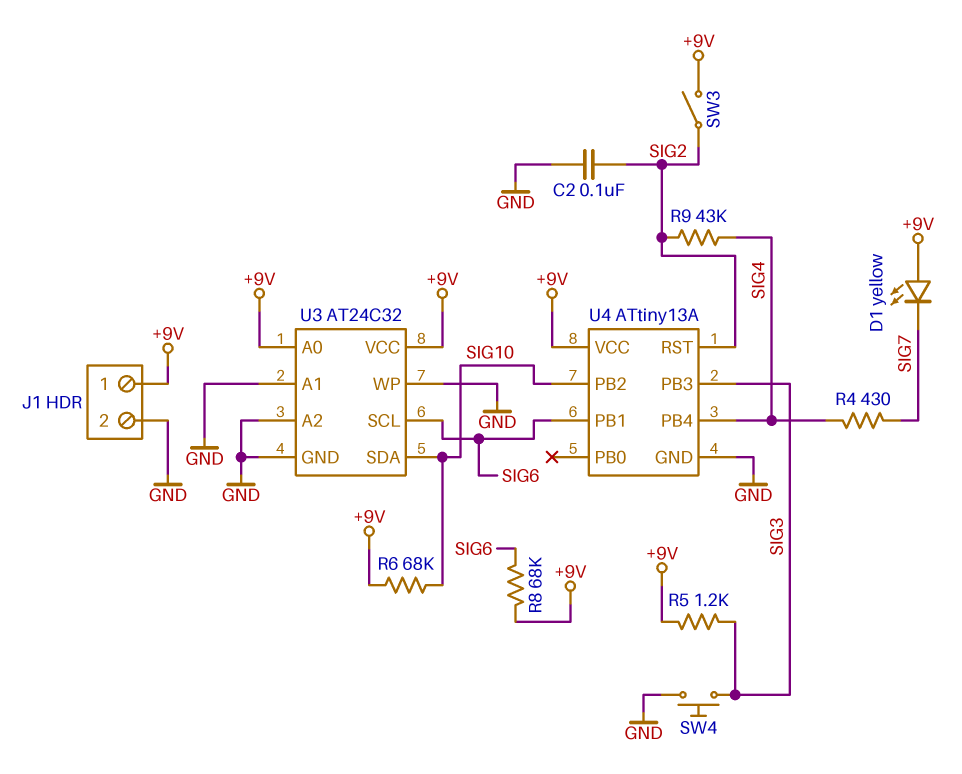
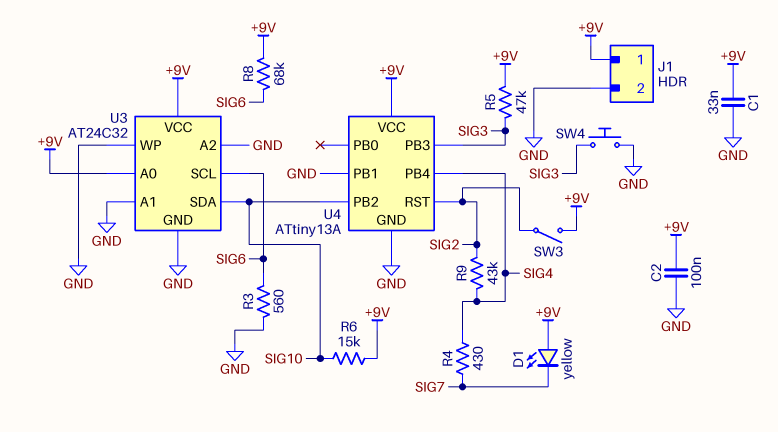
C1: none -> 33nF (+9V, GND)
C2: 100nF (GND, SIG2) -> 100nF (+9V, GND)
R3: none -> 560 (GND, SIG6)
R5: 1.2k (+9V, SIG3) -> 47k (+9V, SIG3)
R6: 68k (+9V, SIG10) -> 15k (+9V, SIG10)
U4 pin PB1: SIG6 -> GND

